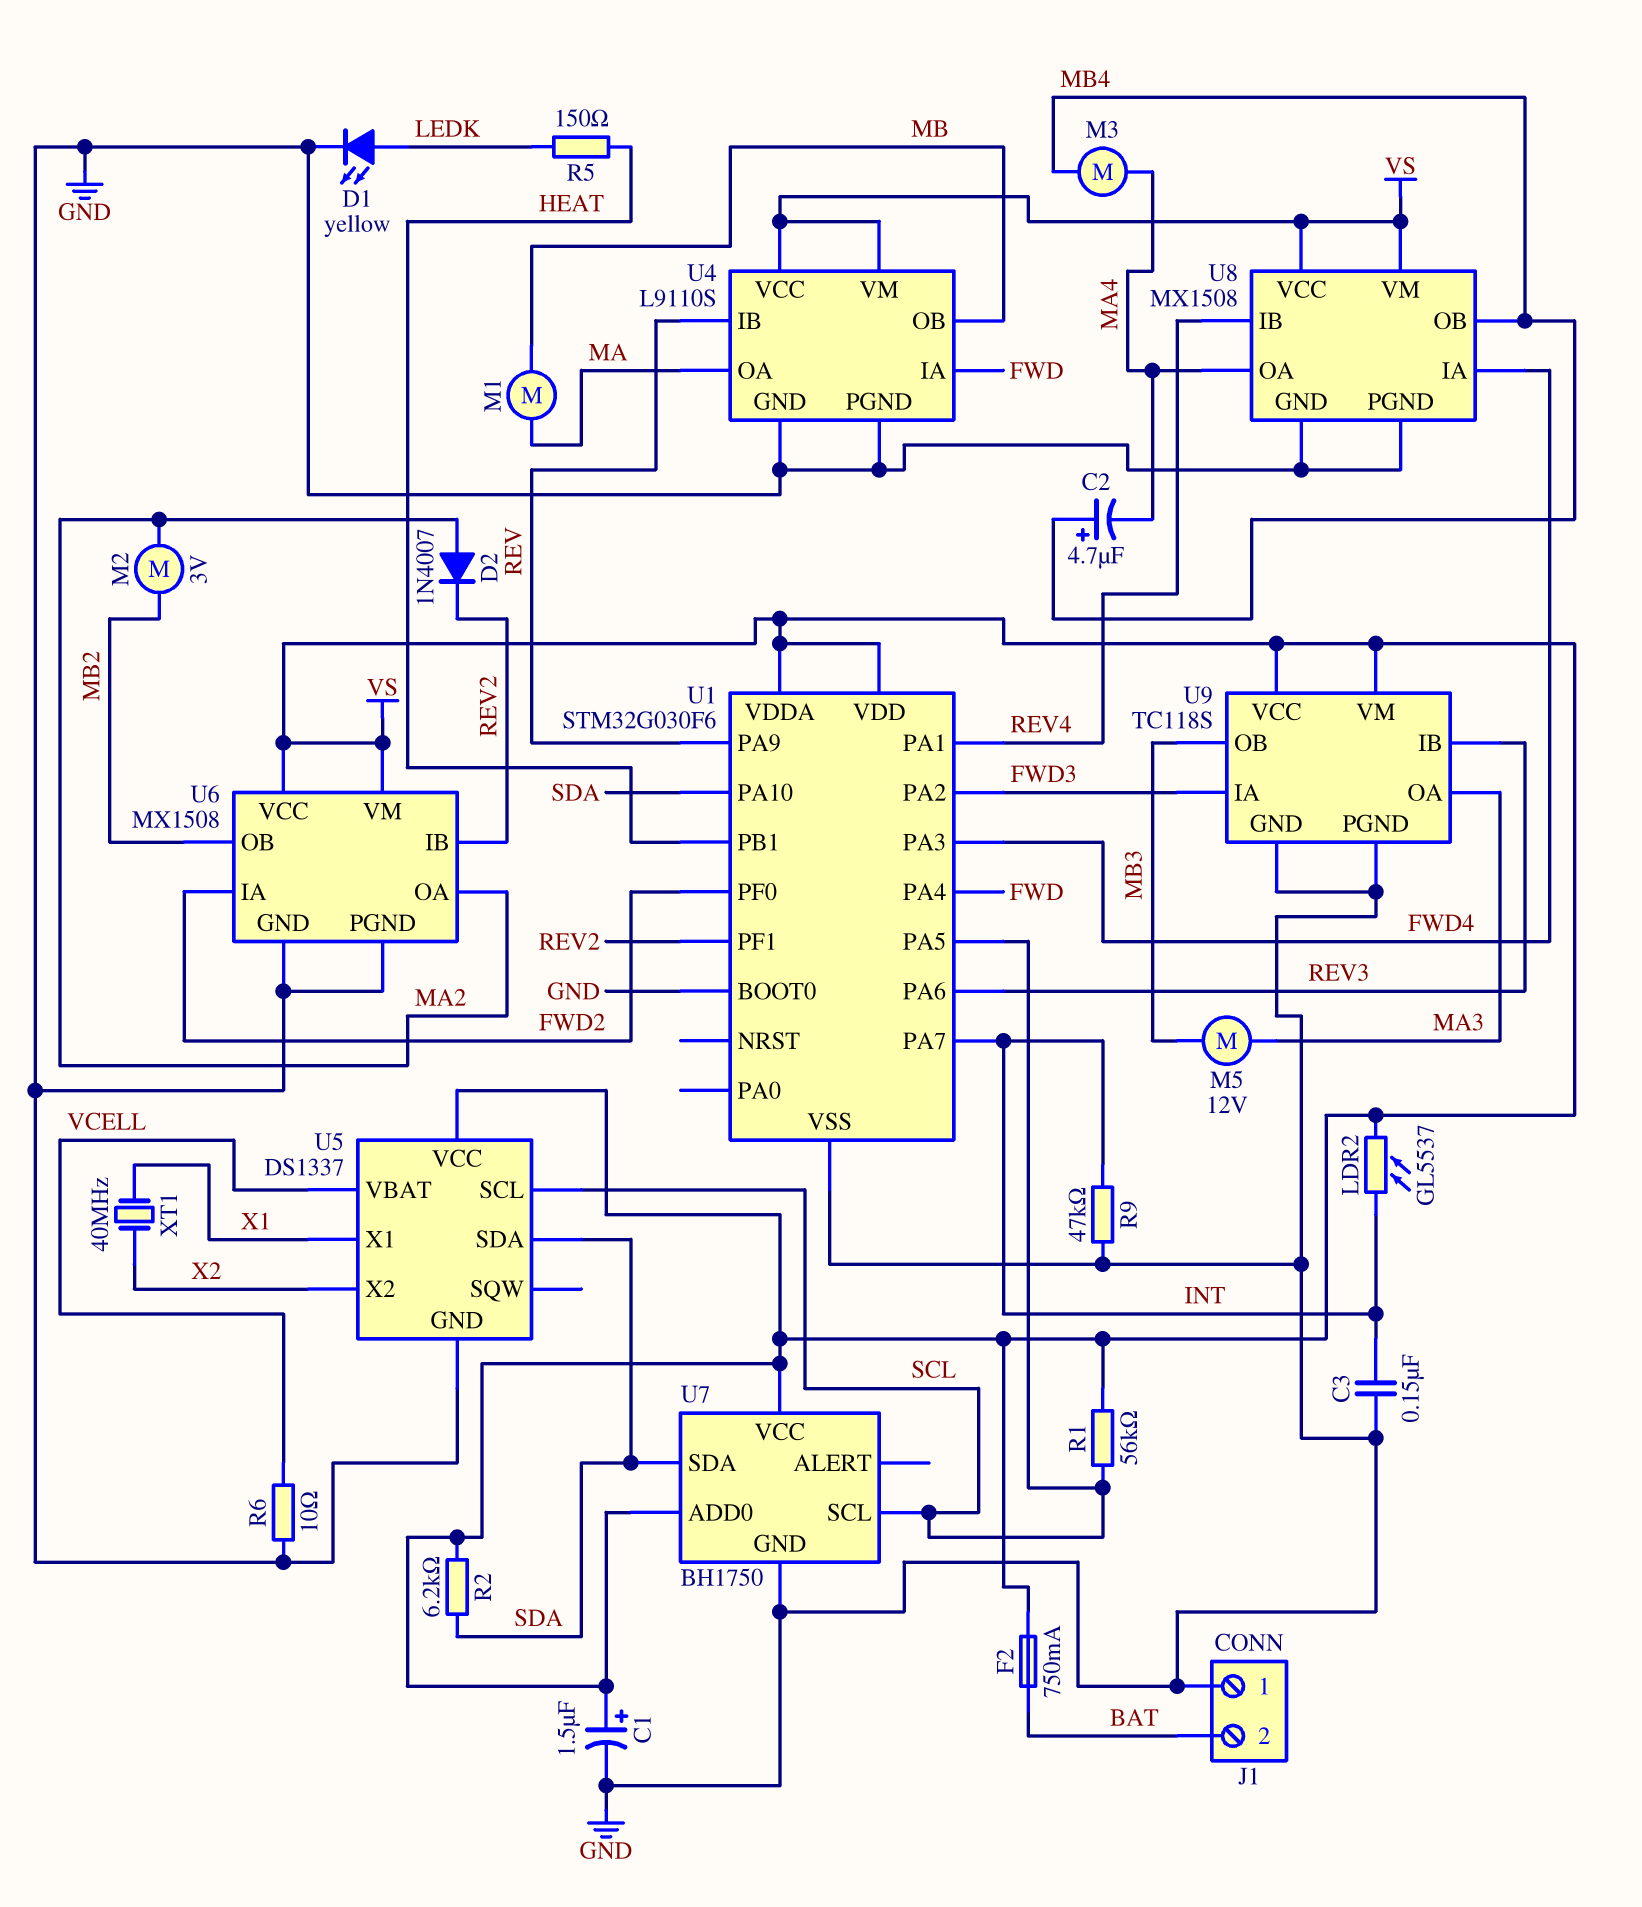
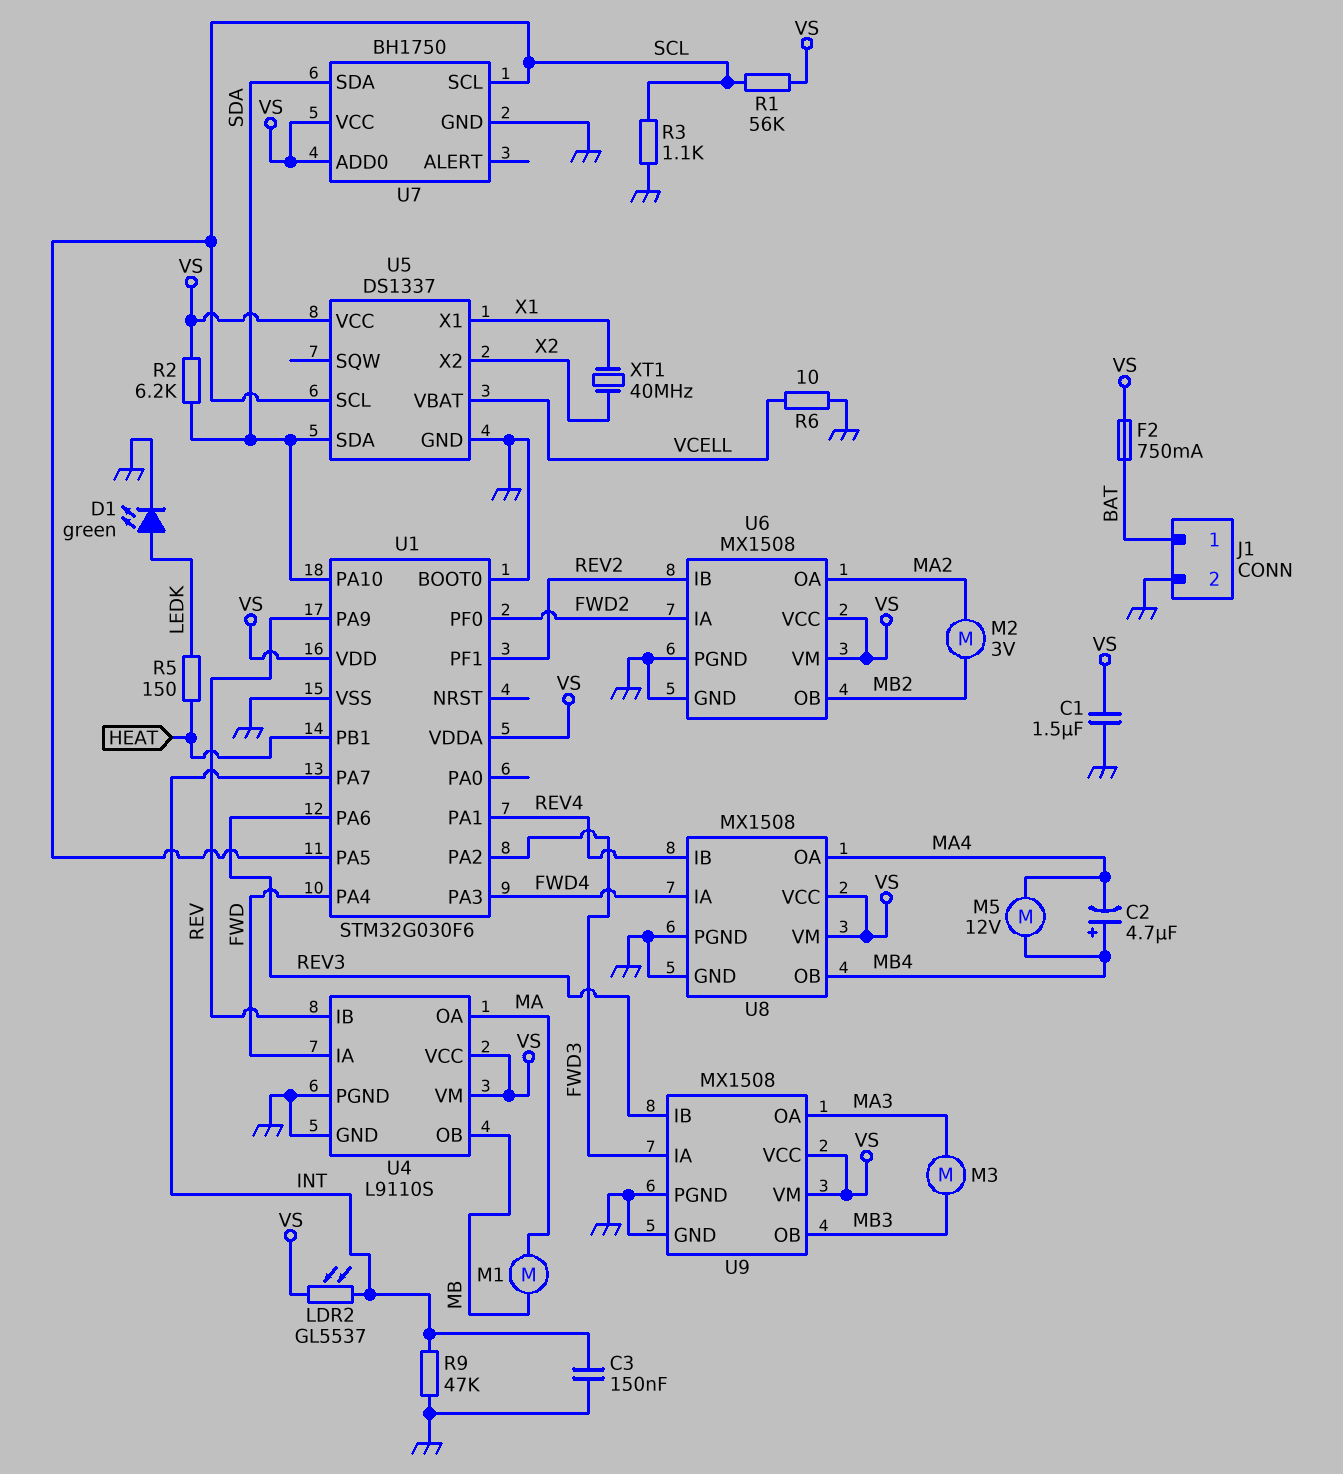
C1: 1.5uF (plus VS, minus GND) -> 1.5uF (GND, VS)
D1: LED yellow (A LEDK, K GND) -> LED green (A LEDK, K GND)
D2: diode 1N4007 (A MA2, K REV2) -> none
J1 pin 1: GND -> BAT
J1 pin 2: BAT -> GND
M3: motor (MA4, MB4) -> motor (MA3, MB3)
M5: motor 12V (MA3, MB3) -> motor 12V (MA4, MB4)
R3: none -> 1.1k (GND, SCL)
U9: TC118S -> MX1508

